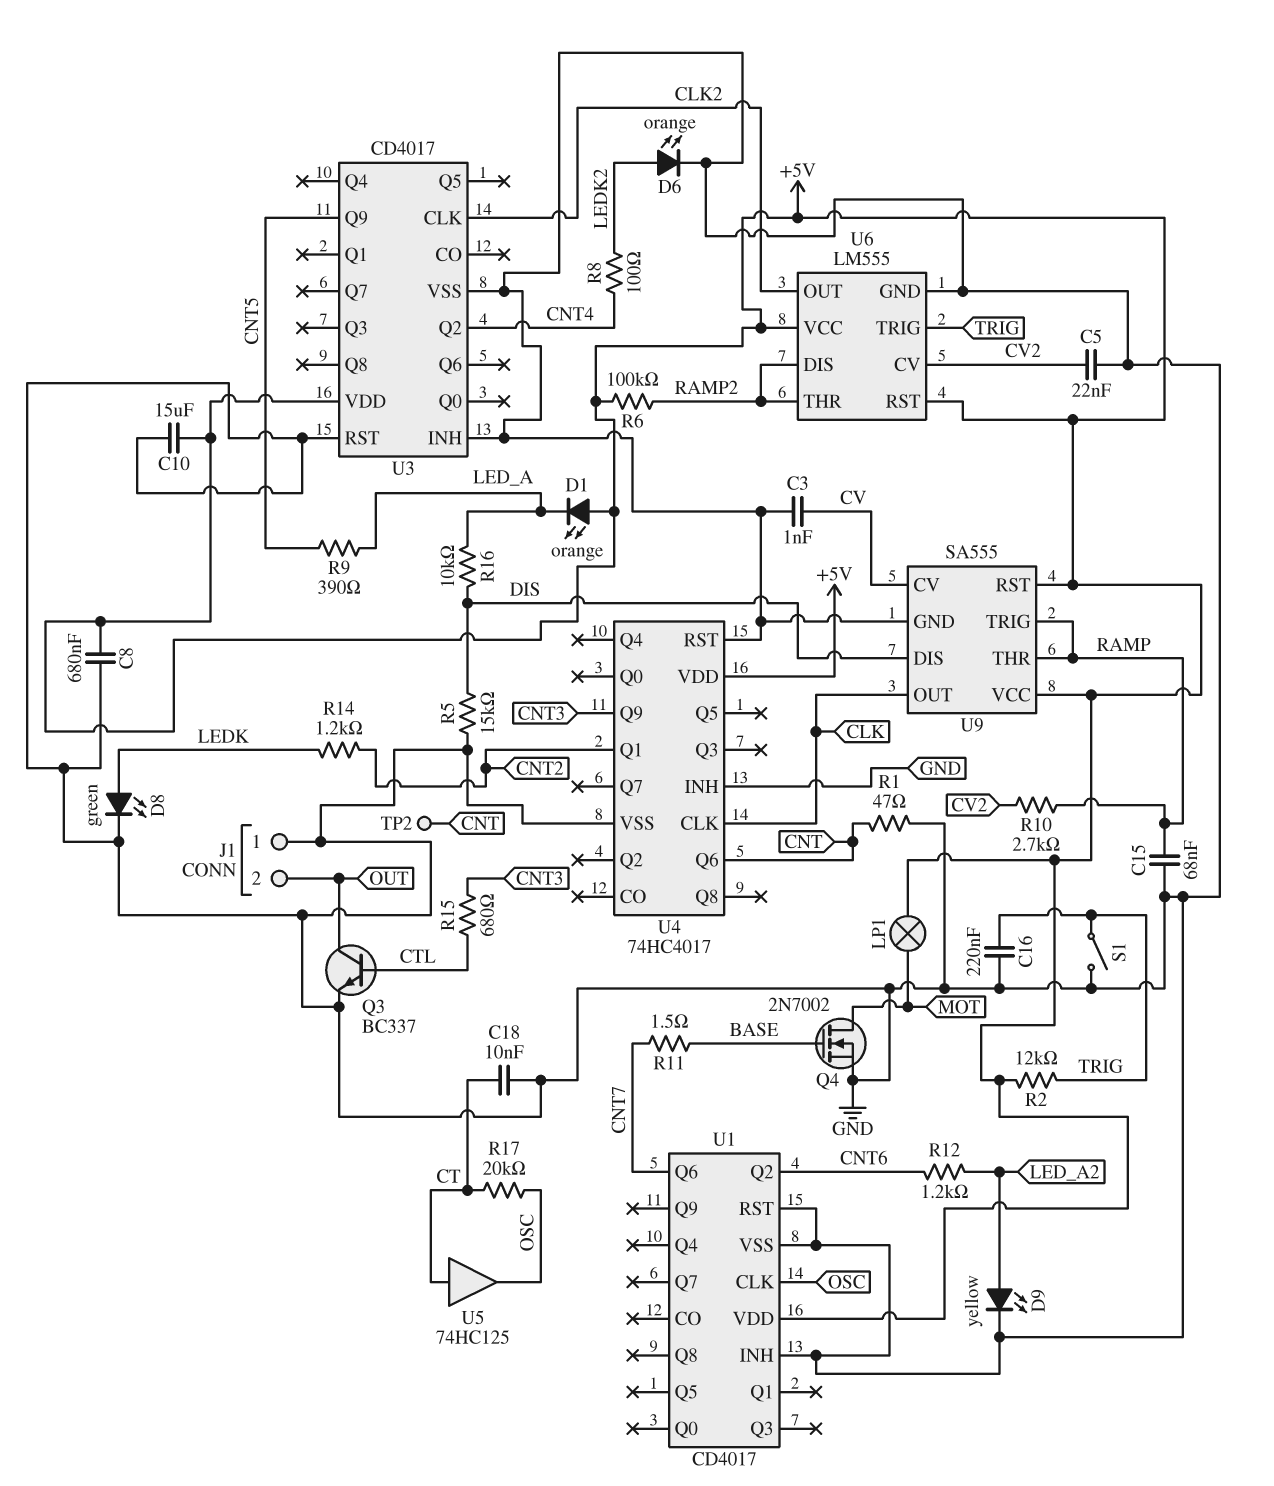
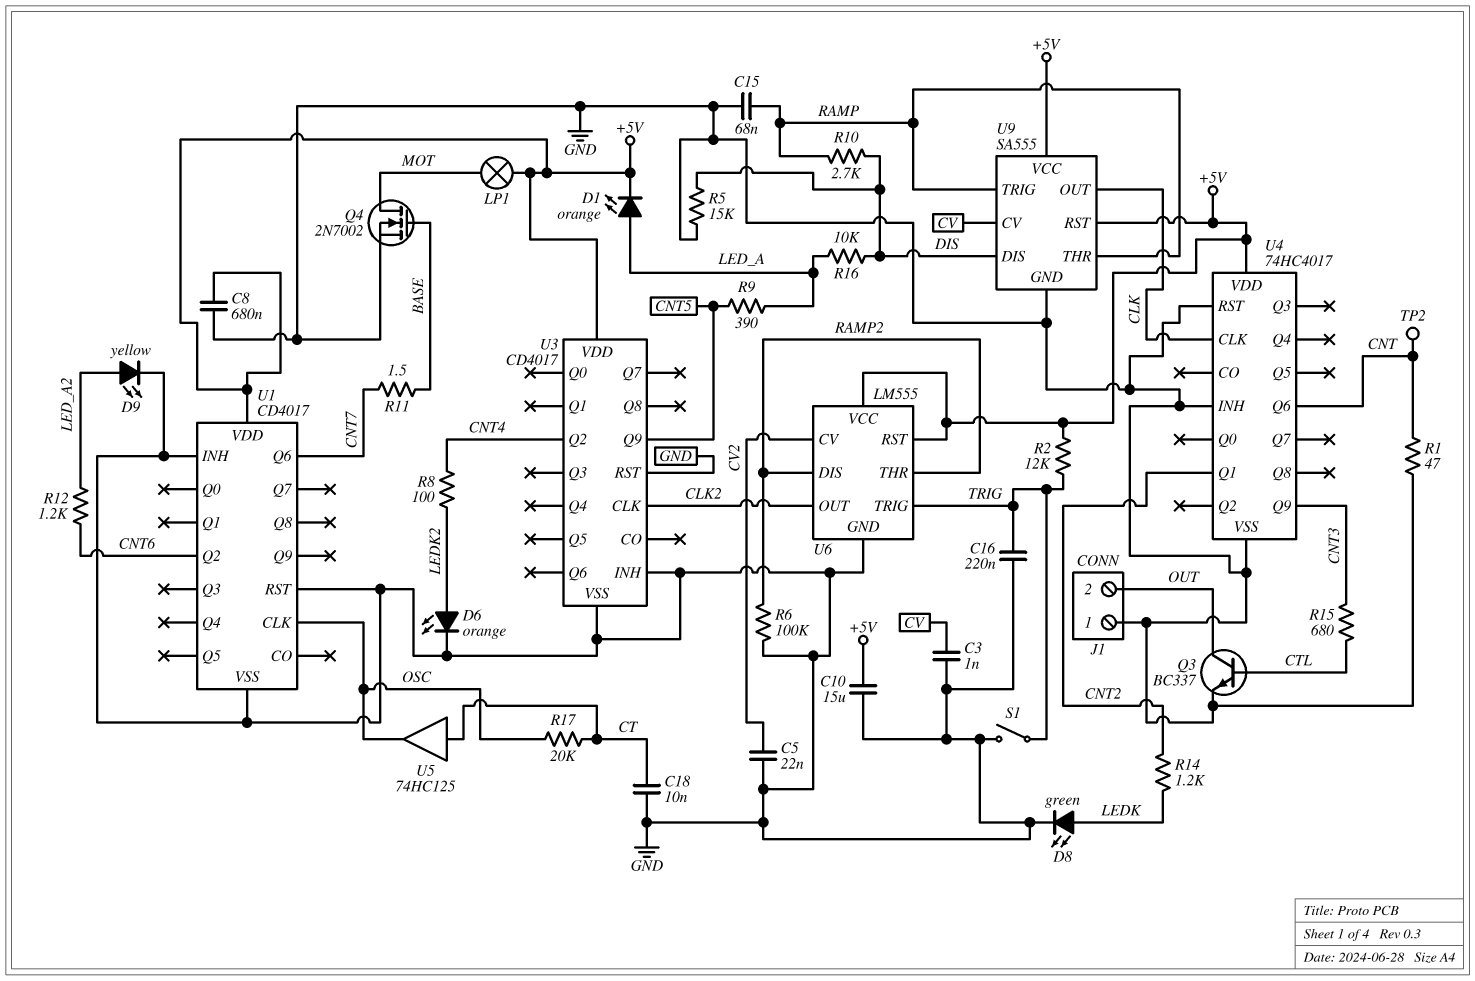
D1: LED orange (A +5V, K LED_A) -> LED orange (A LED_A, K +5V)
R6: 100k (+5V, RAMP2) -> 100k (GND, RAMP2)
R10: 2.7k (CV2, RAMP) -> 2.7k (DIS, RAMP)

